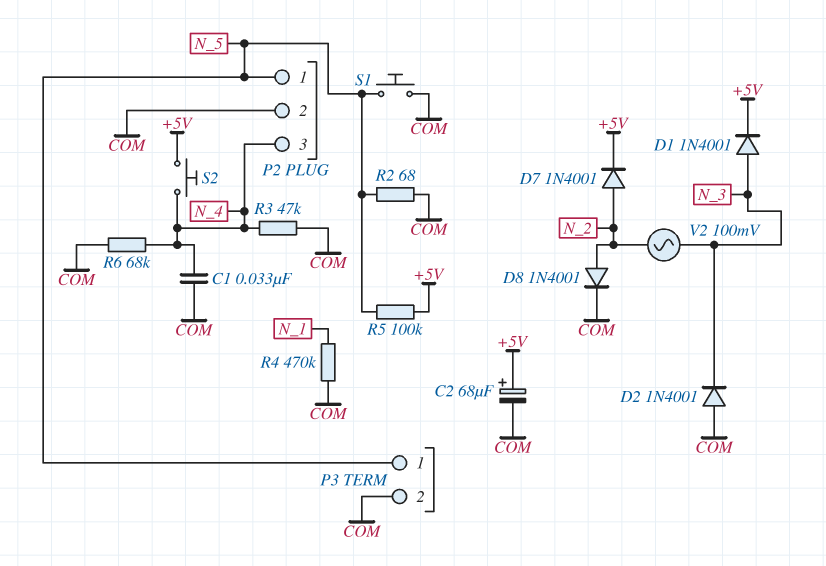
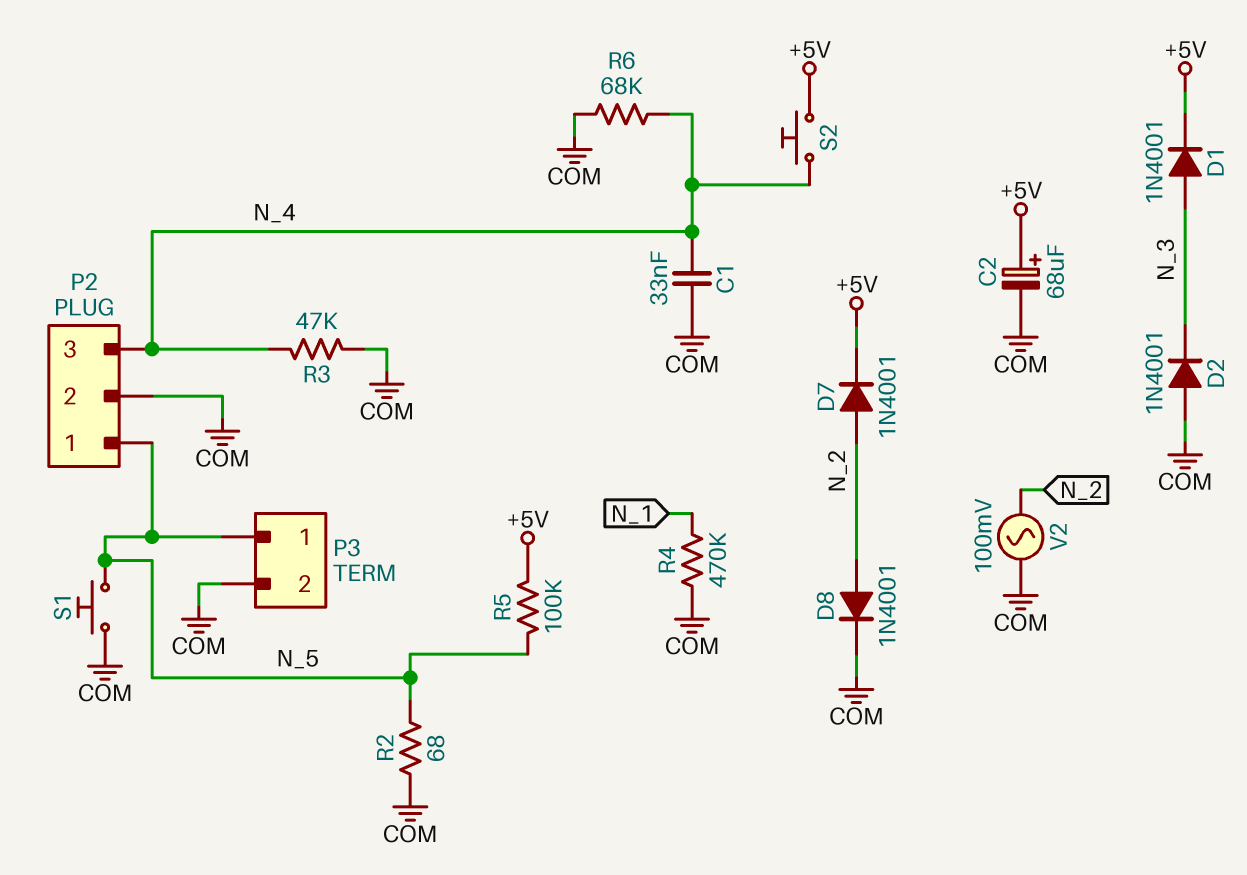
V2: AC 100mV (N_2, N_3) -> AC 100mV (COM, N_2)

